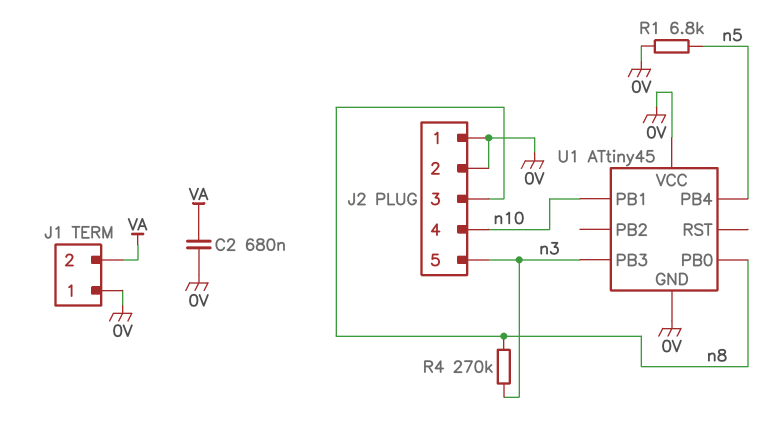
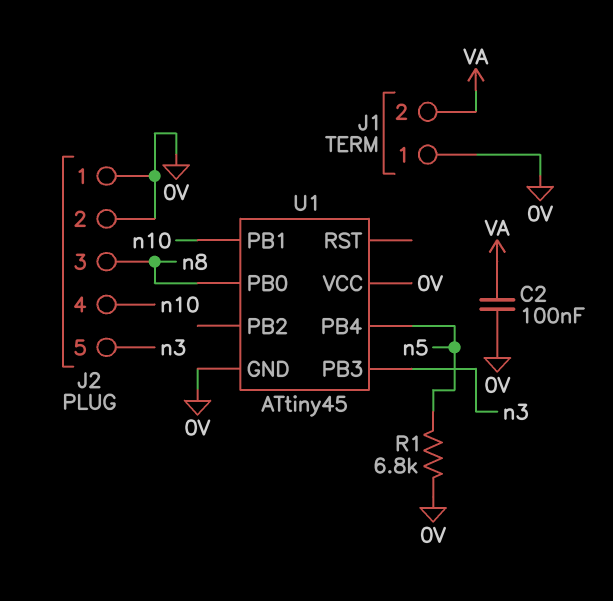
C2: 680nF (0V, VA) -> 100nF (0V, VA)
R4: 270k (n3, n8) -> none

